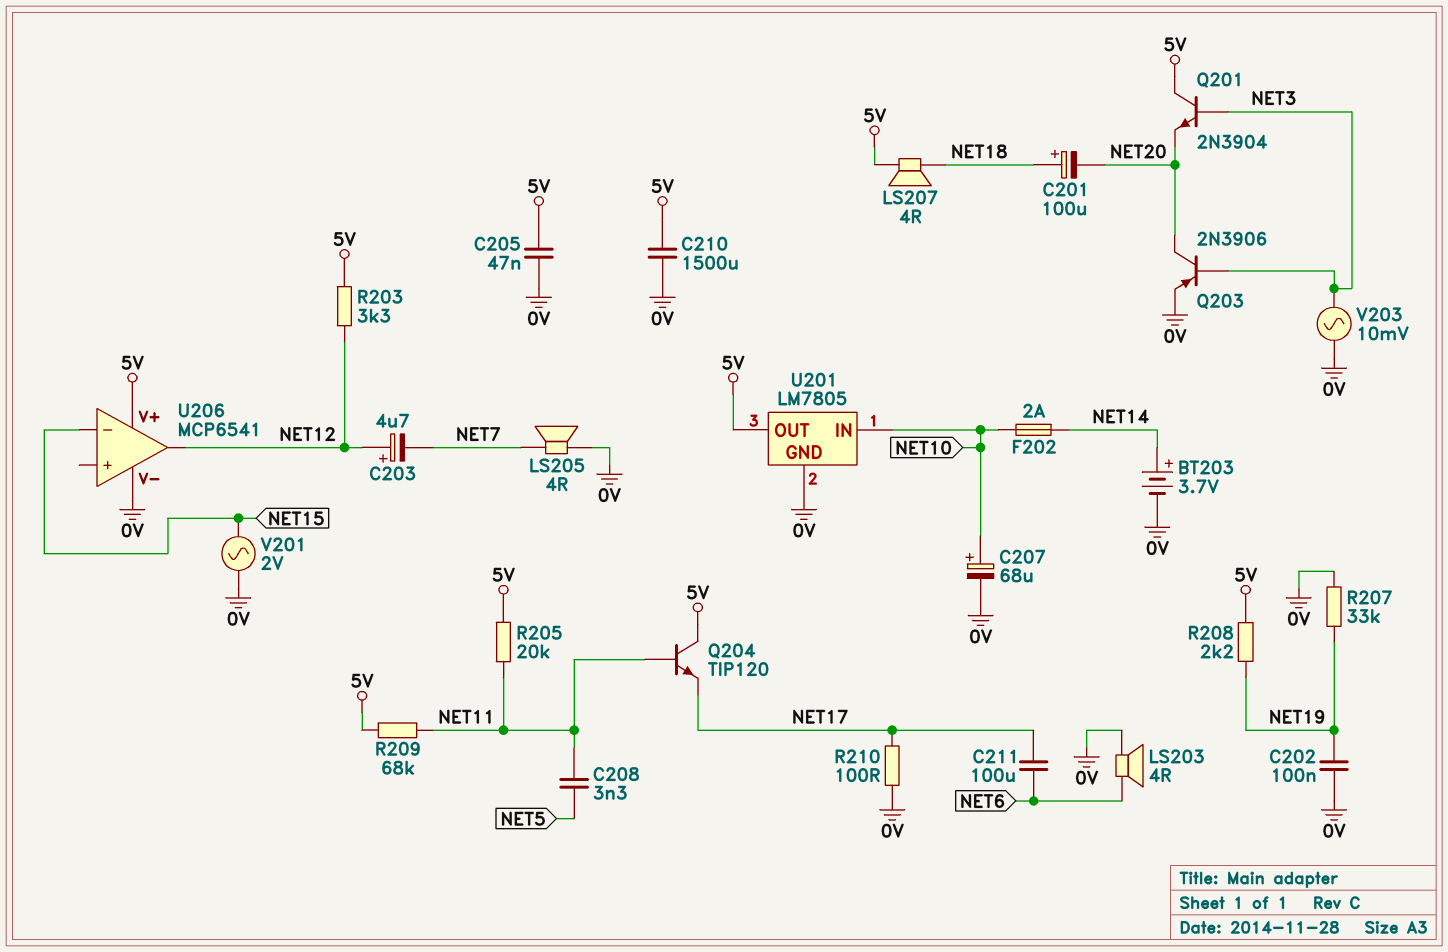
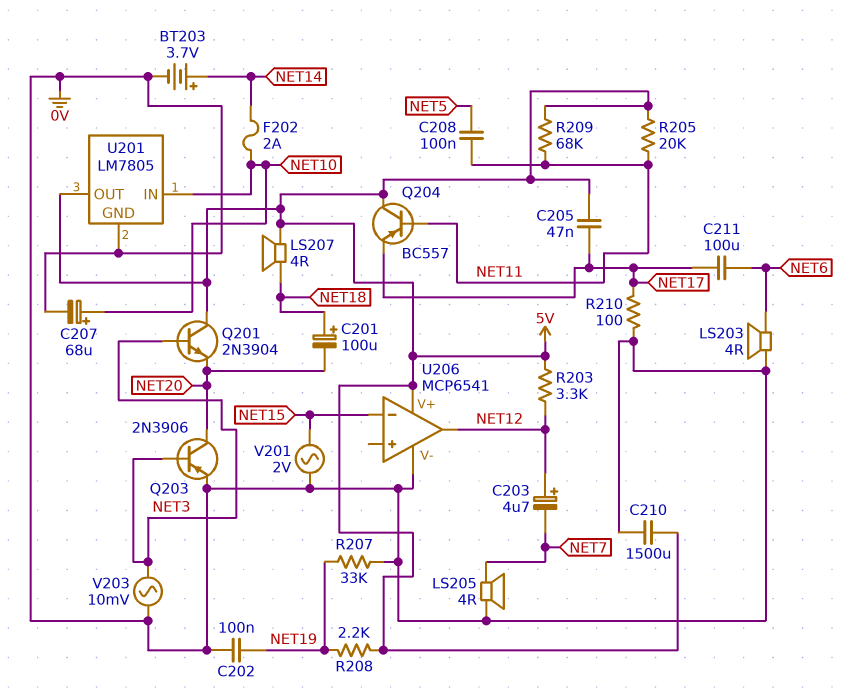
C205: 47nF (0V, 5V) -> 47nF (5V, NET17)
C208: 3.3nF (NET5, NET11) -> 100nF (NET5, NET11)
Q204: NPN TIP120 (B NET11, C 5V, E NET17) -> PNP BC557 (B NET11, C 5V, E NET17)

